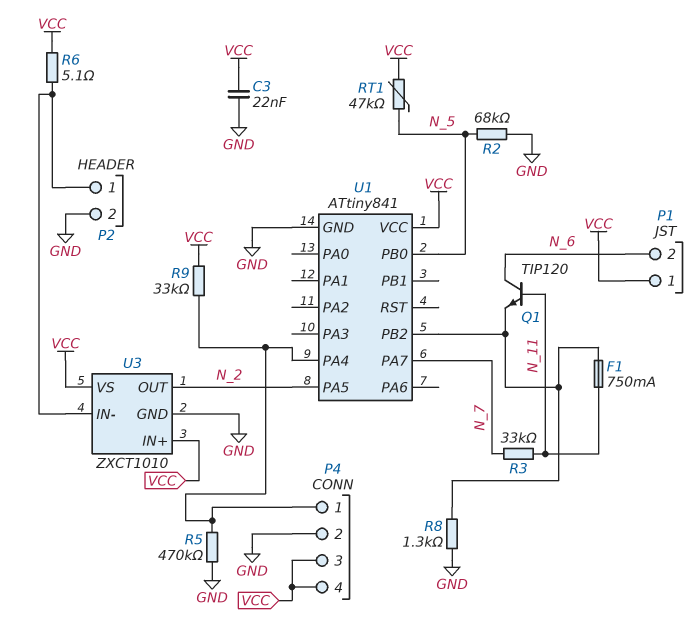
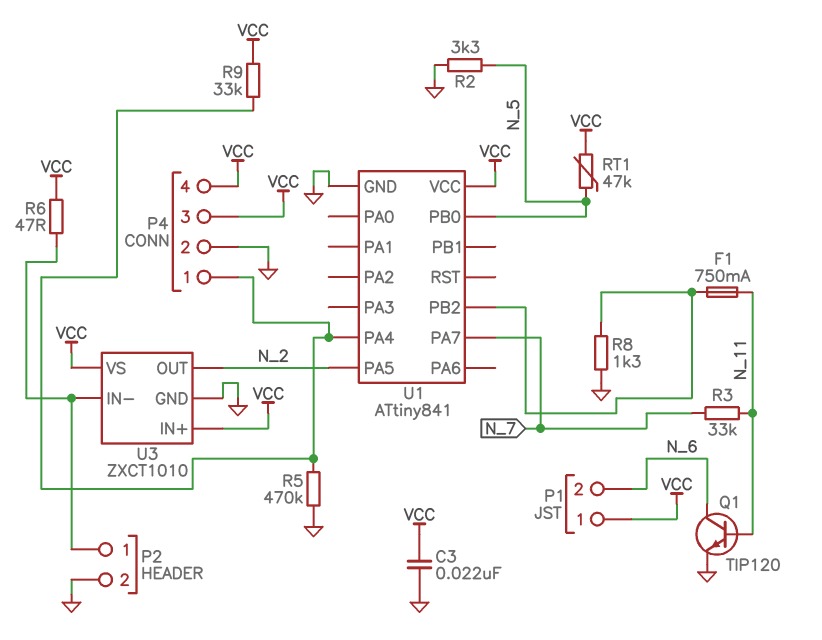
Q1: NPN TIP120 (B N_11, C N_6, E U1/PB2) -> NPN TIP120 (B N_11, C N_6, E GND)
R2: 68k (GND, N_5) -> 3.3k (GND, N_5)
R6: 5.1 (P2/1, VCC) -> 47 (P2/1, VCC)

